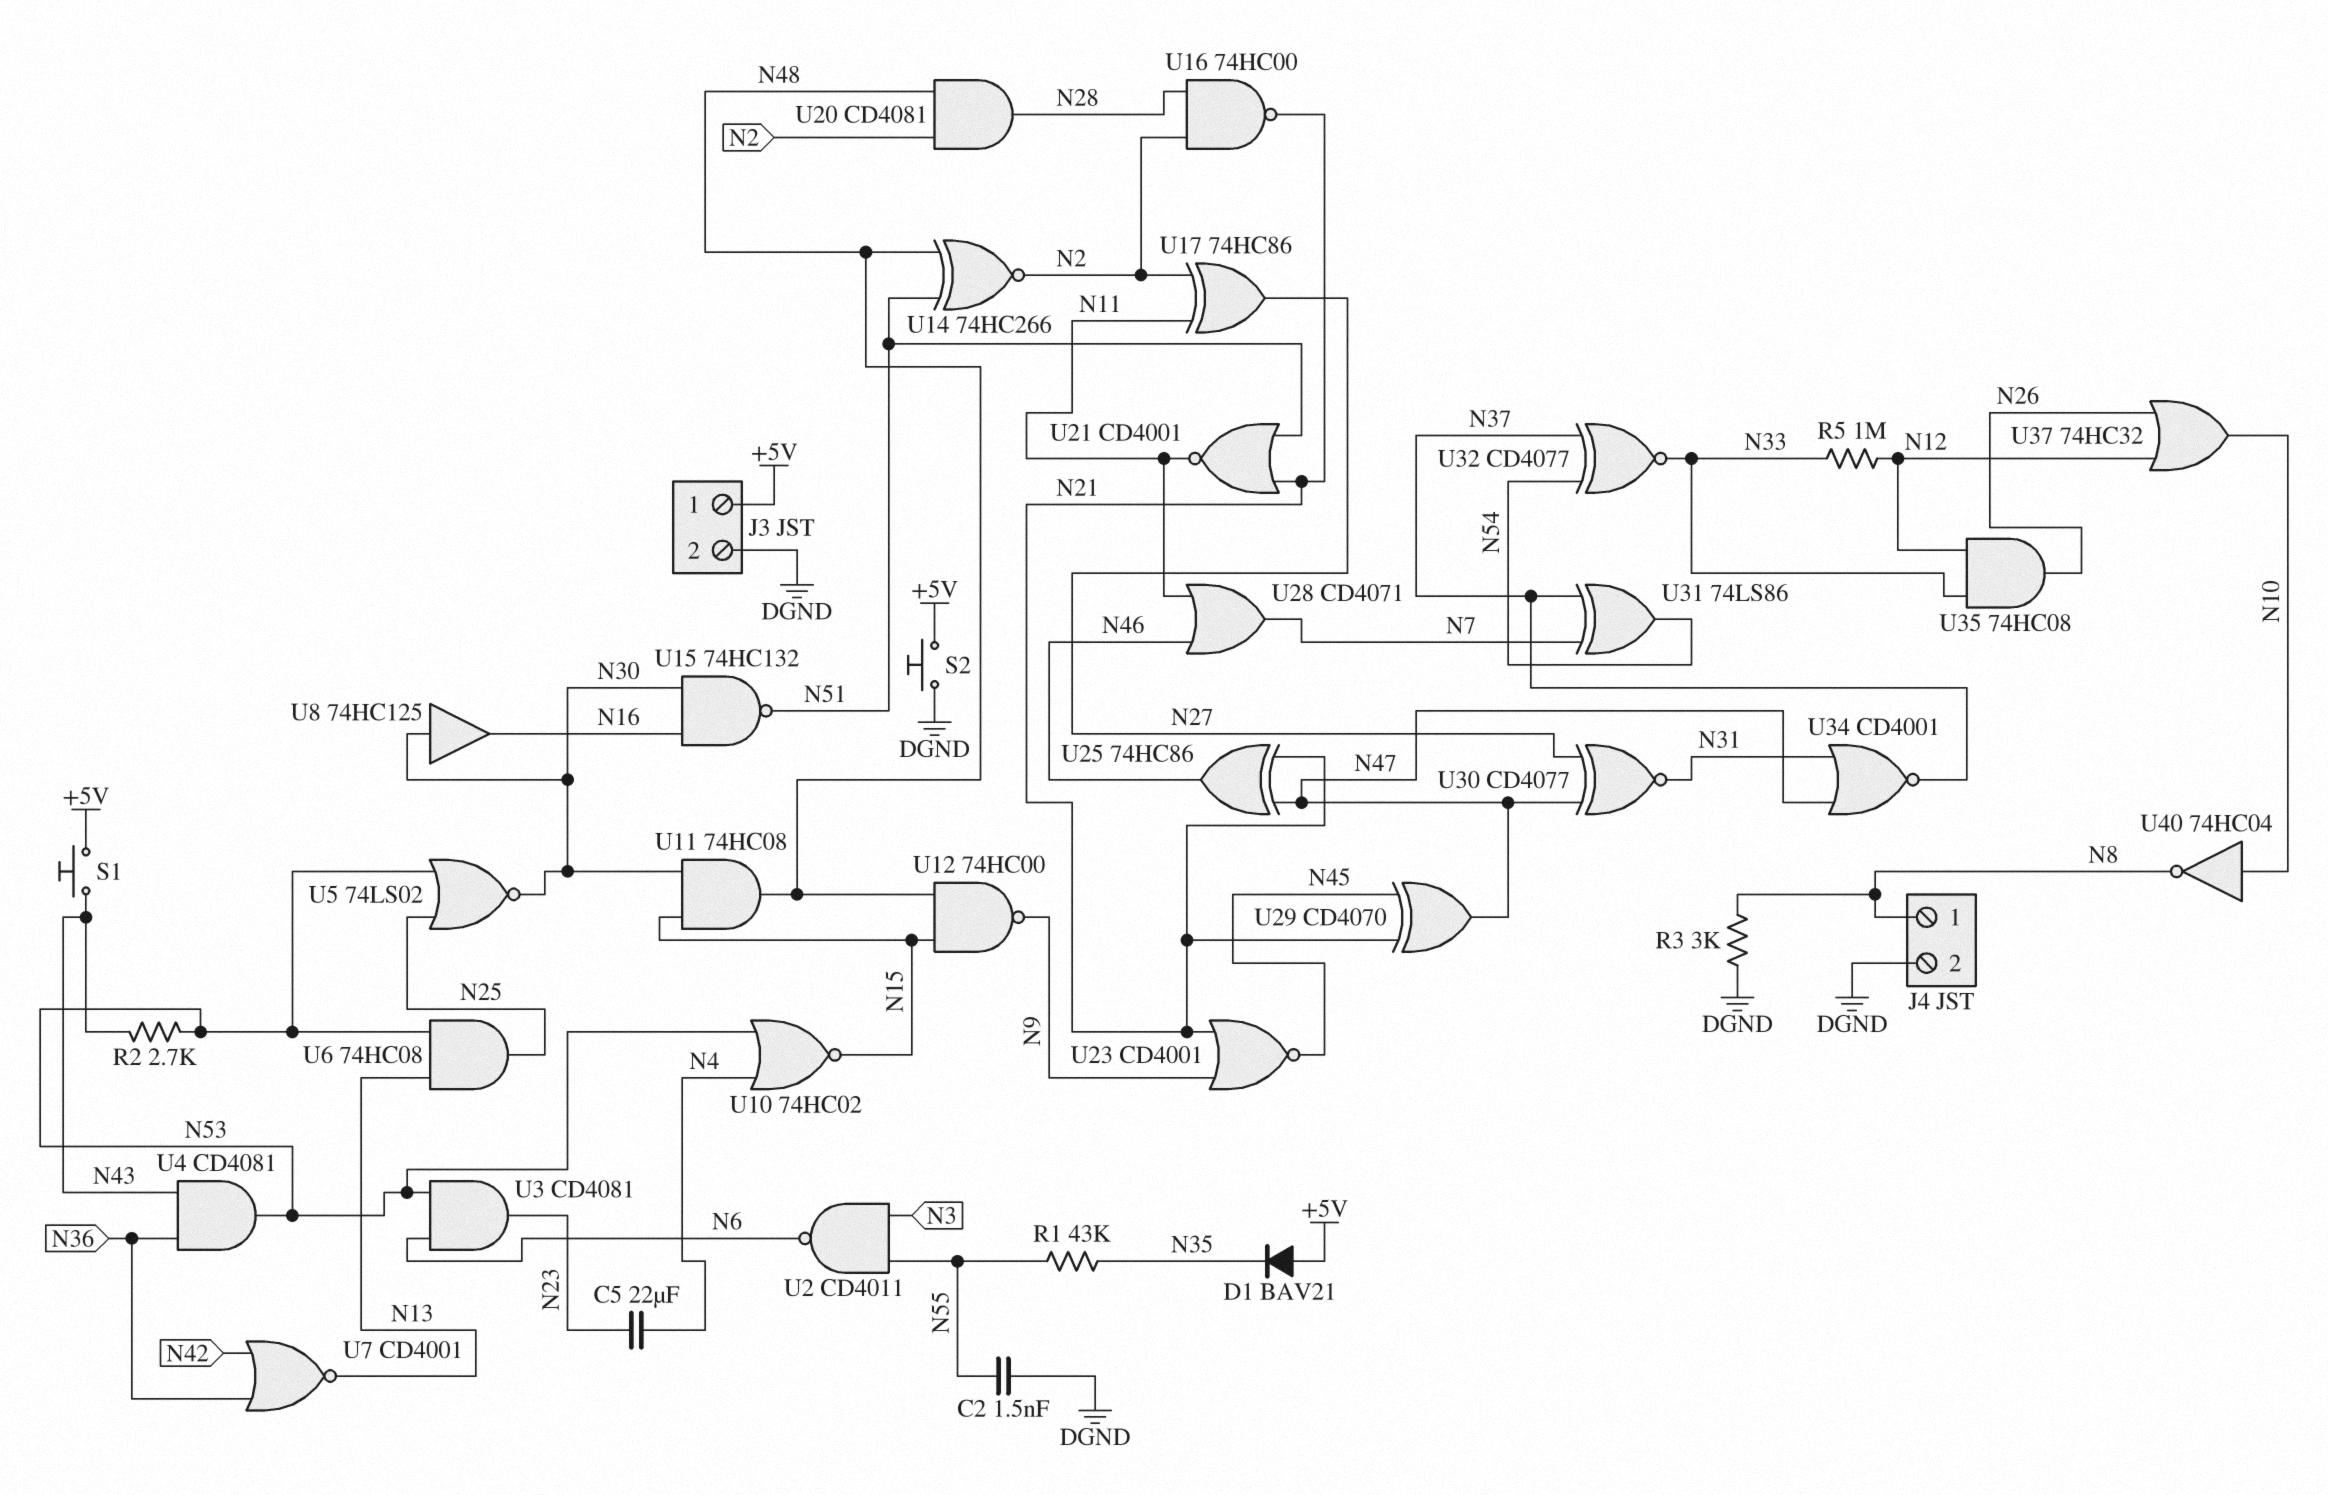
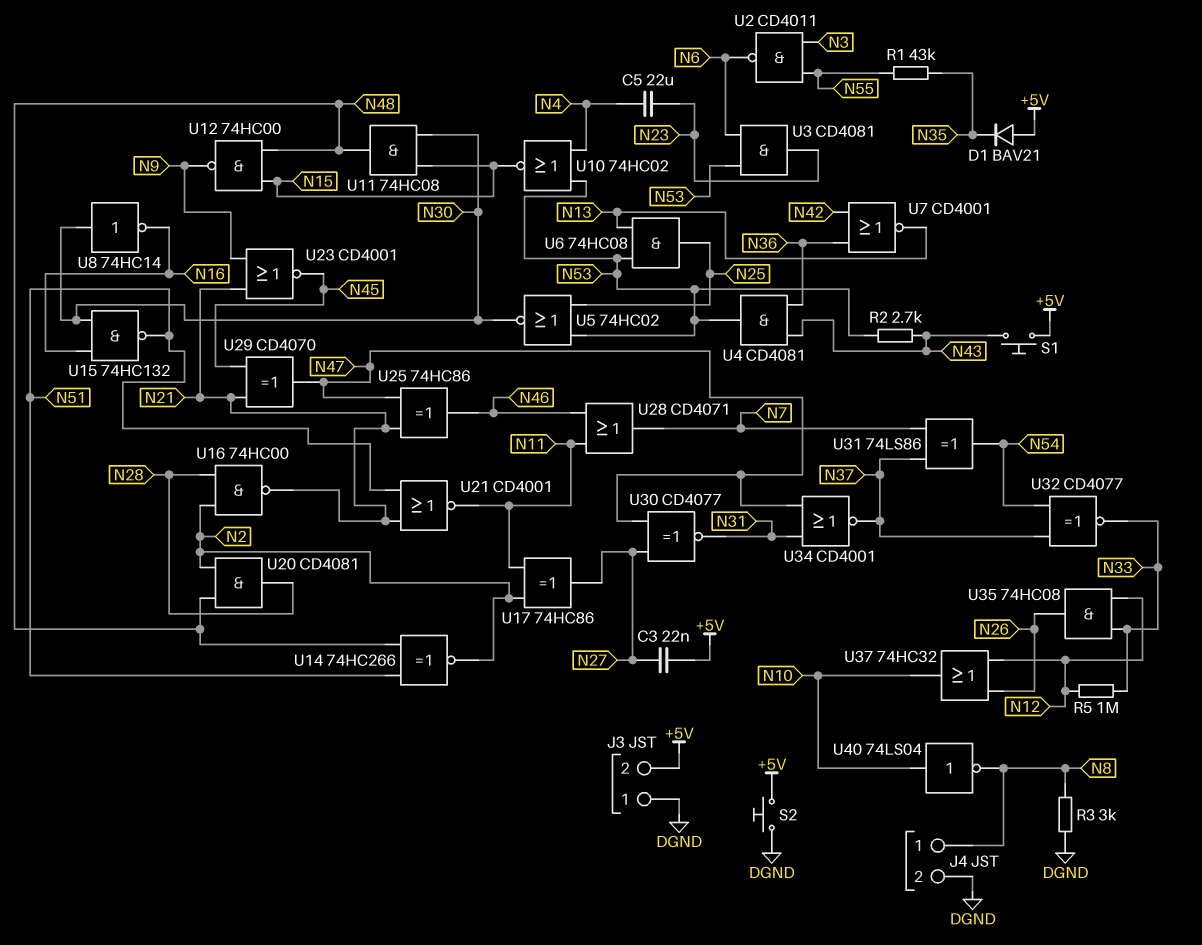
C2: 1.5nF (DGND, N55) -> none
C3: none -> 22nF (+5V, N27)
J3 pin 1: +5V -> DGND
J3 pin 2: DGND -> +5V
U5: NOR 74LS02 (in N25, in N53, out N30) -> NOR 74HC02 (in N25, in N53, out N30)
U8: buffer 74HC125 (in N30, out N16) -> NOT 74HC14 (in N30, out N16)
U40: NOT 74HC04 (in N10, out N8) -> NOT 74LS04 (in N10, out N8)

